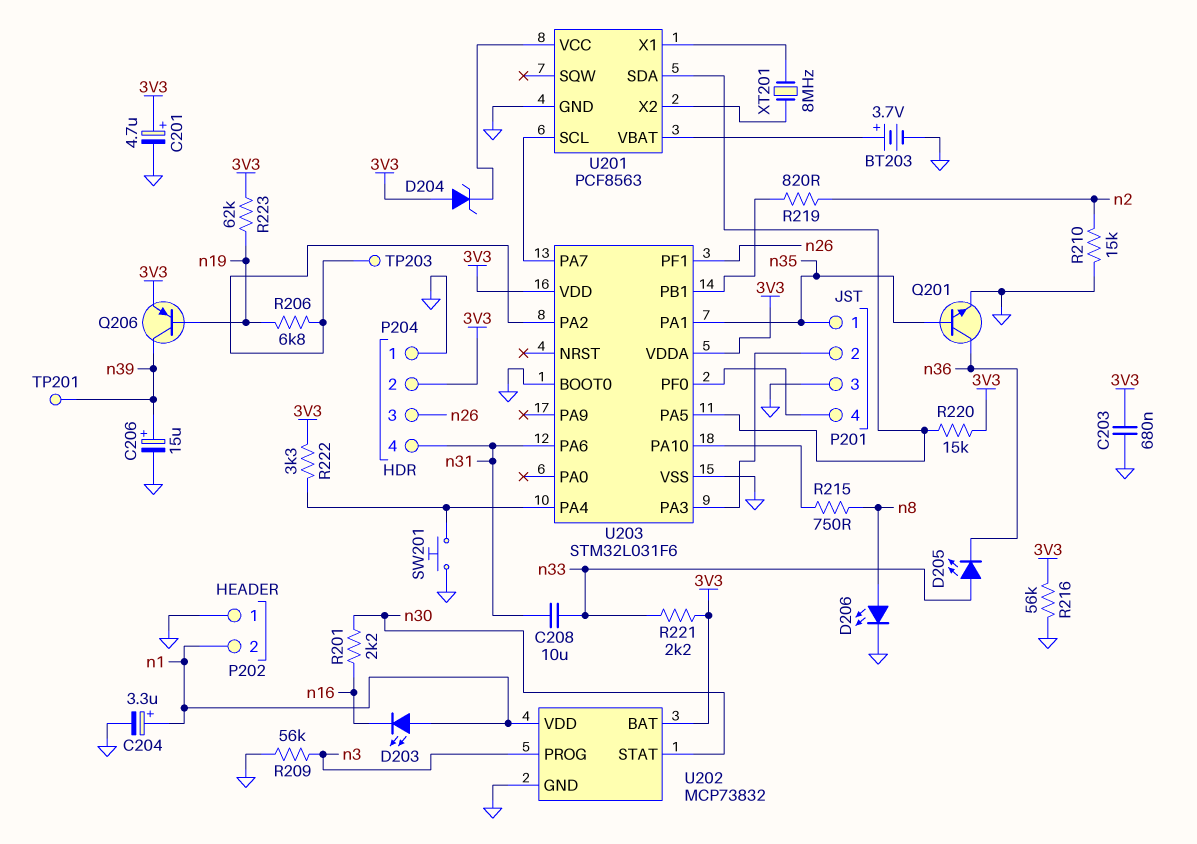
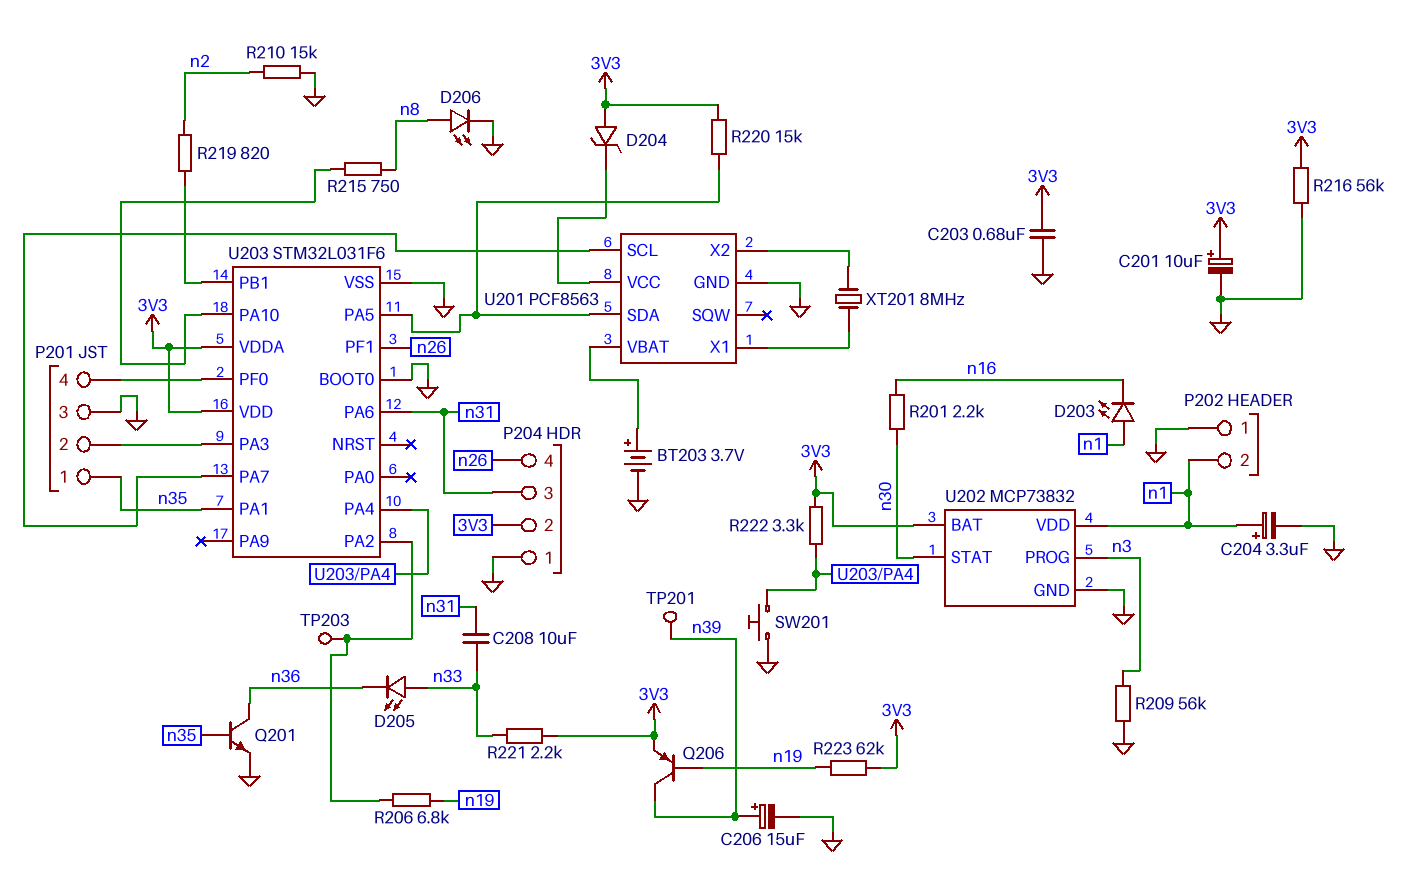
C201: 4.7uF (plus 3V3, minus GND) -> 10uF (plus 3V3, minus GND)
P204 pin 3: n26 -> n31
P204 pin 4: n31 -> n26

